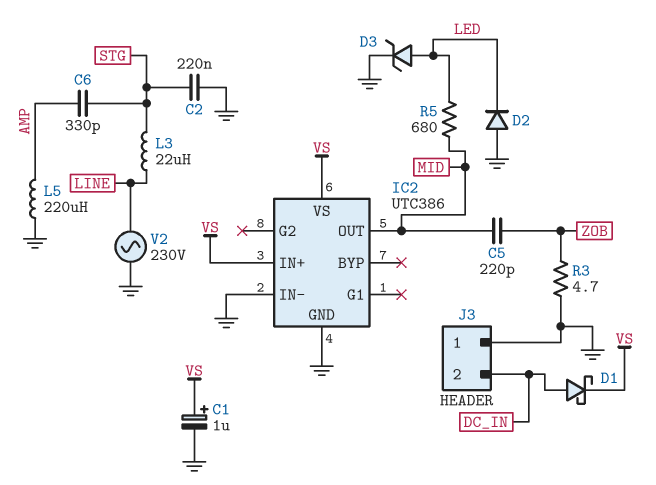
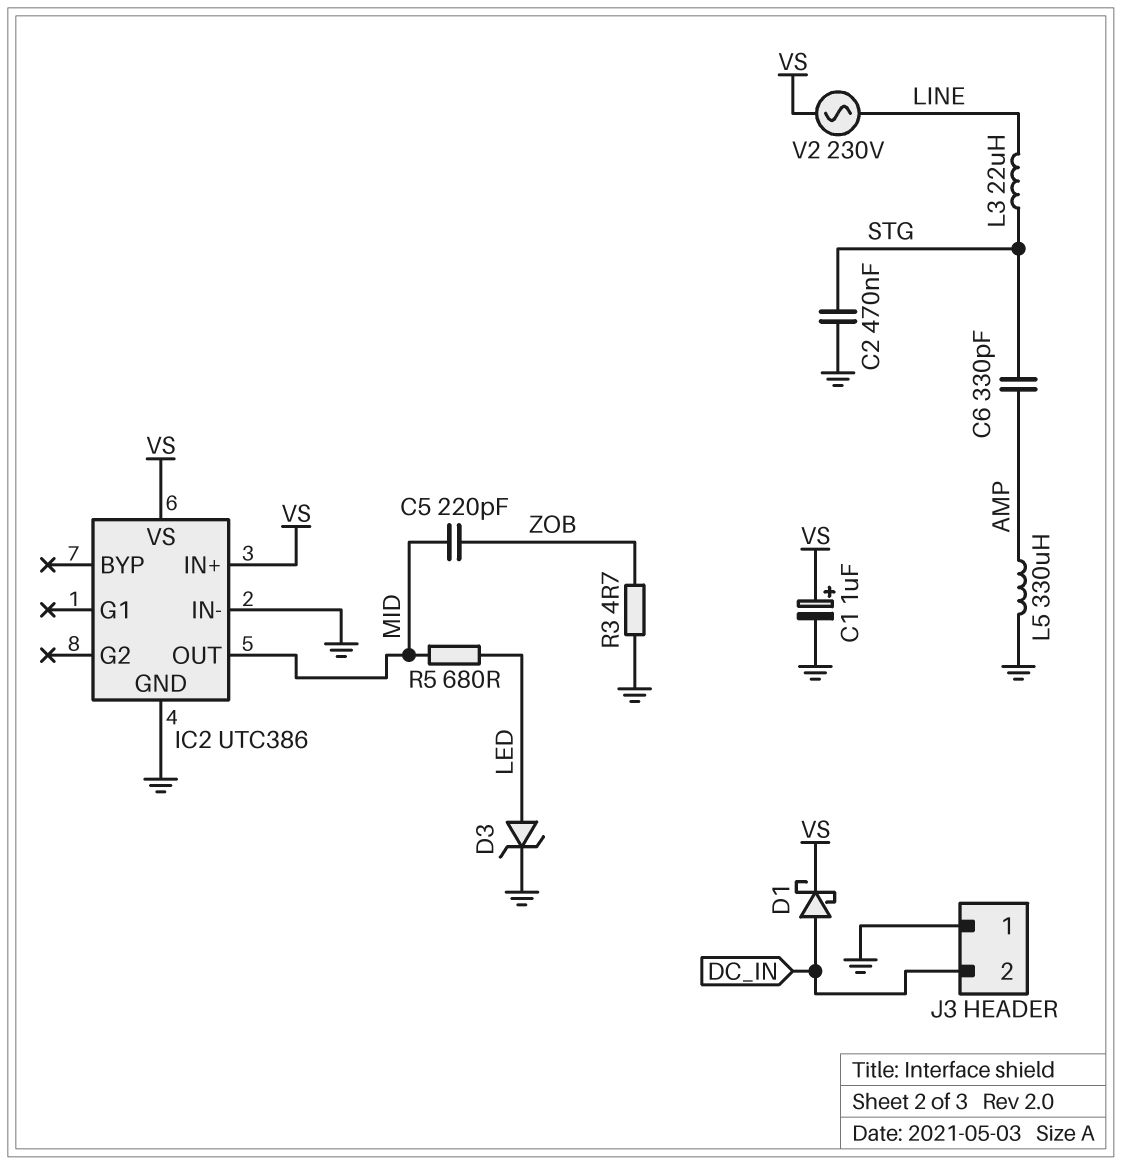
C2: 220nF (GND, STG) -> 470nF (GND, STG)
D2: diode (A GND, K LED) -> none
L5: 220uH (AMP, GND) -> 330uH (AMP, GND)
V2: AC 230V (GND, LINE) -> AC 230V (LINE, VS)

